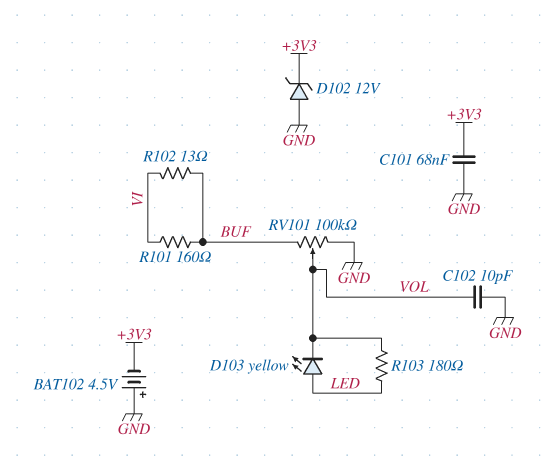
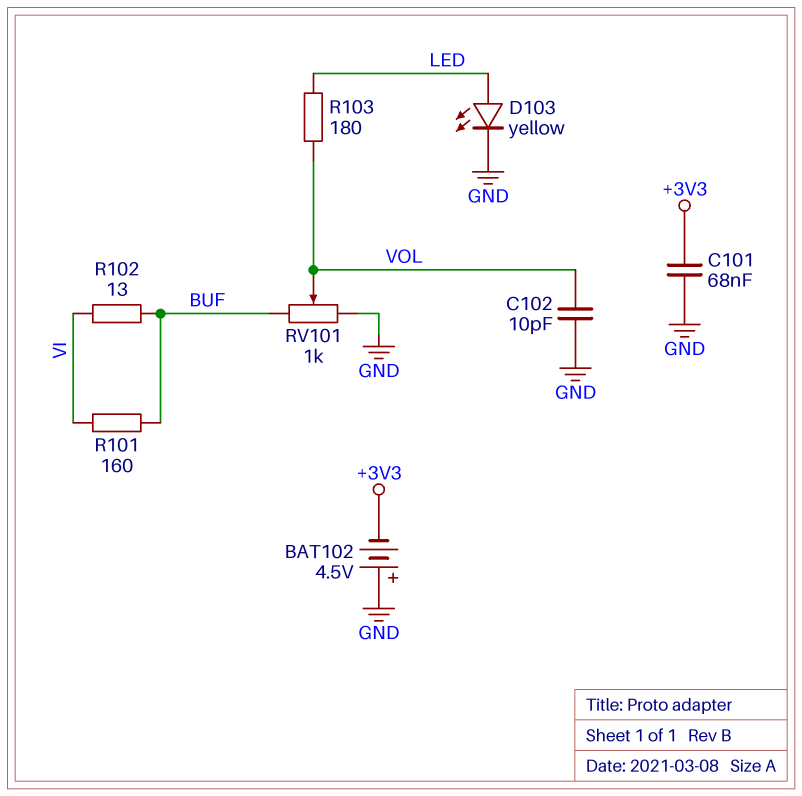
D102: zener 12V (A GND, K +3V3) -> none
D103: LED yellow (A LED, K VOL) -> LED yellow (A LED, K GND)
RV101: 100k (BUF, GND, wiper VOL) -> 1k (BUF, GND, wiper VOL)

